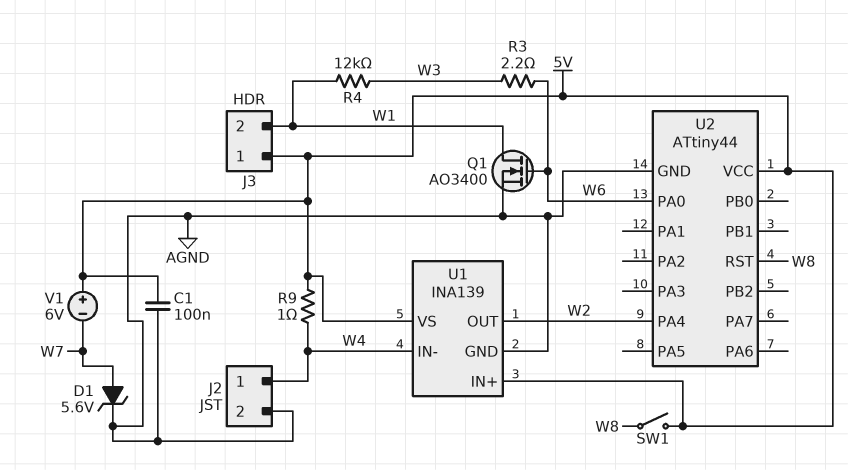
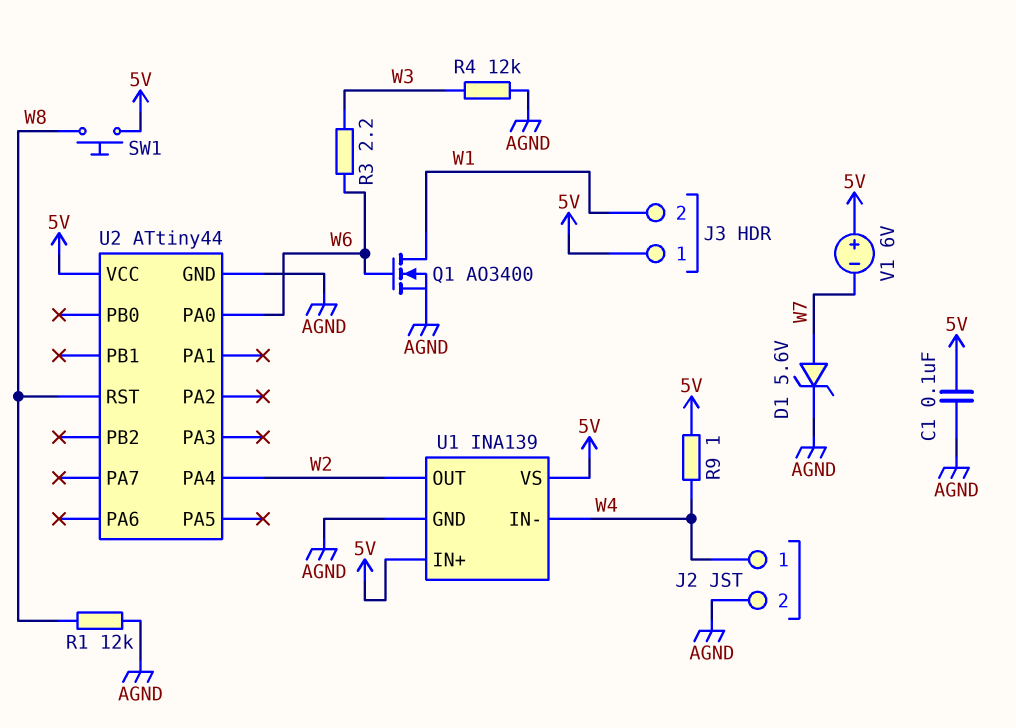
R1: none -> 12k (AGND, W8)
R4: 12k (W1, W3) -> 12k (AGND, W3)
SW1: switch (5V, W8) -> button (5V, W8)

